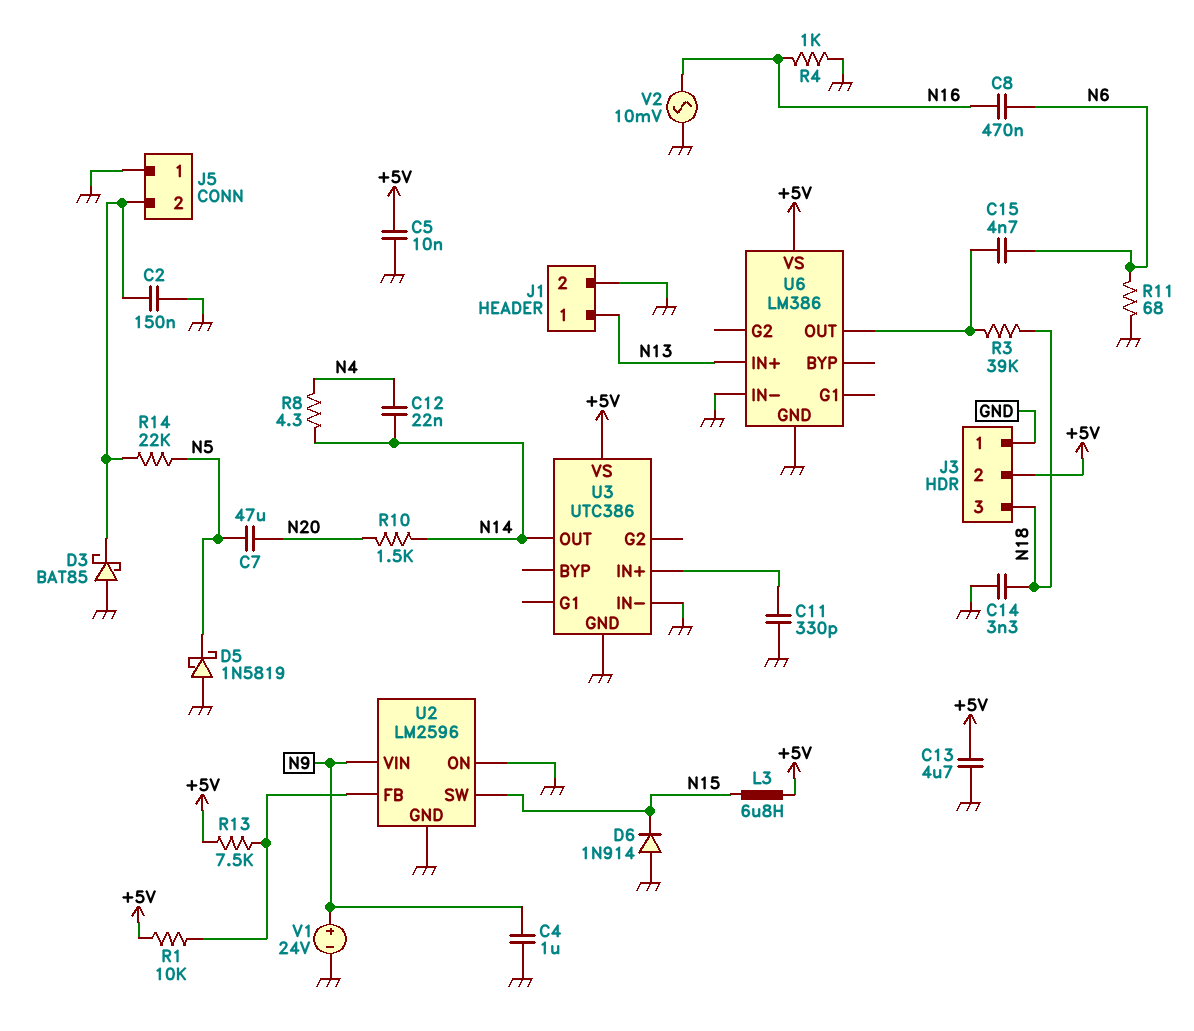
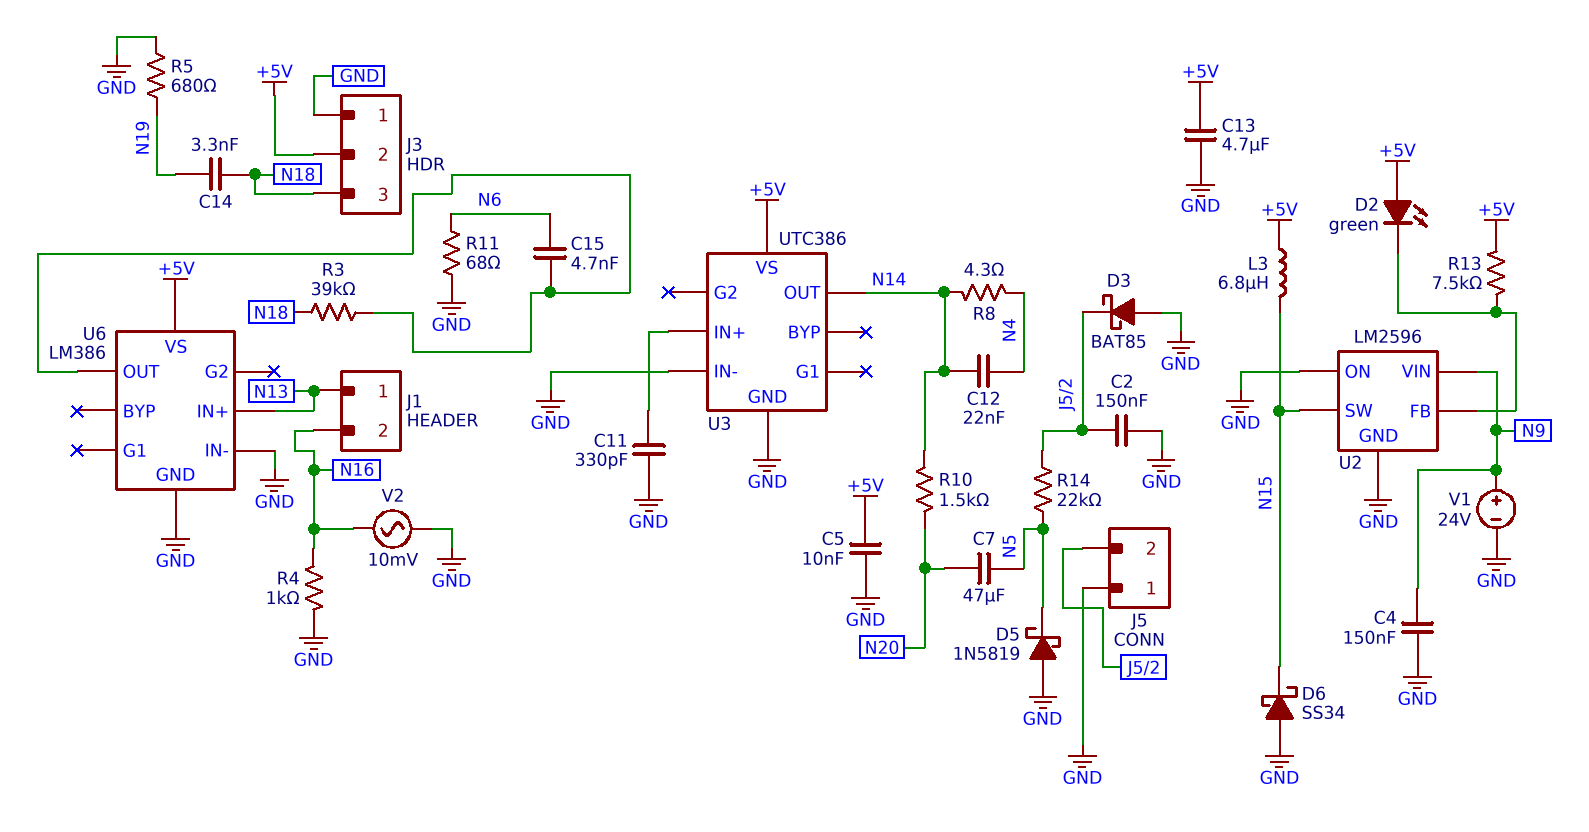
C4: 1uF (GND, N9) -> 150nF (GND, N9)
C8: 470nF (N6, N16) -> none
C14: 3.3nF (GND, N18) -> 3.3nF (N18, N19)
D2: none -> LED green (A +5V, K U2/FB)
D6: diode 1N914 (A GND, K N15) -> schottky SS34 (A GND, K N15)
J1 pin 2: GND -> N16
R1: 10k (+5V, U2/FB) -> none
R5: none -> 680 (GND, N19)

